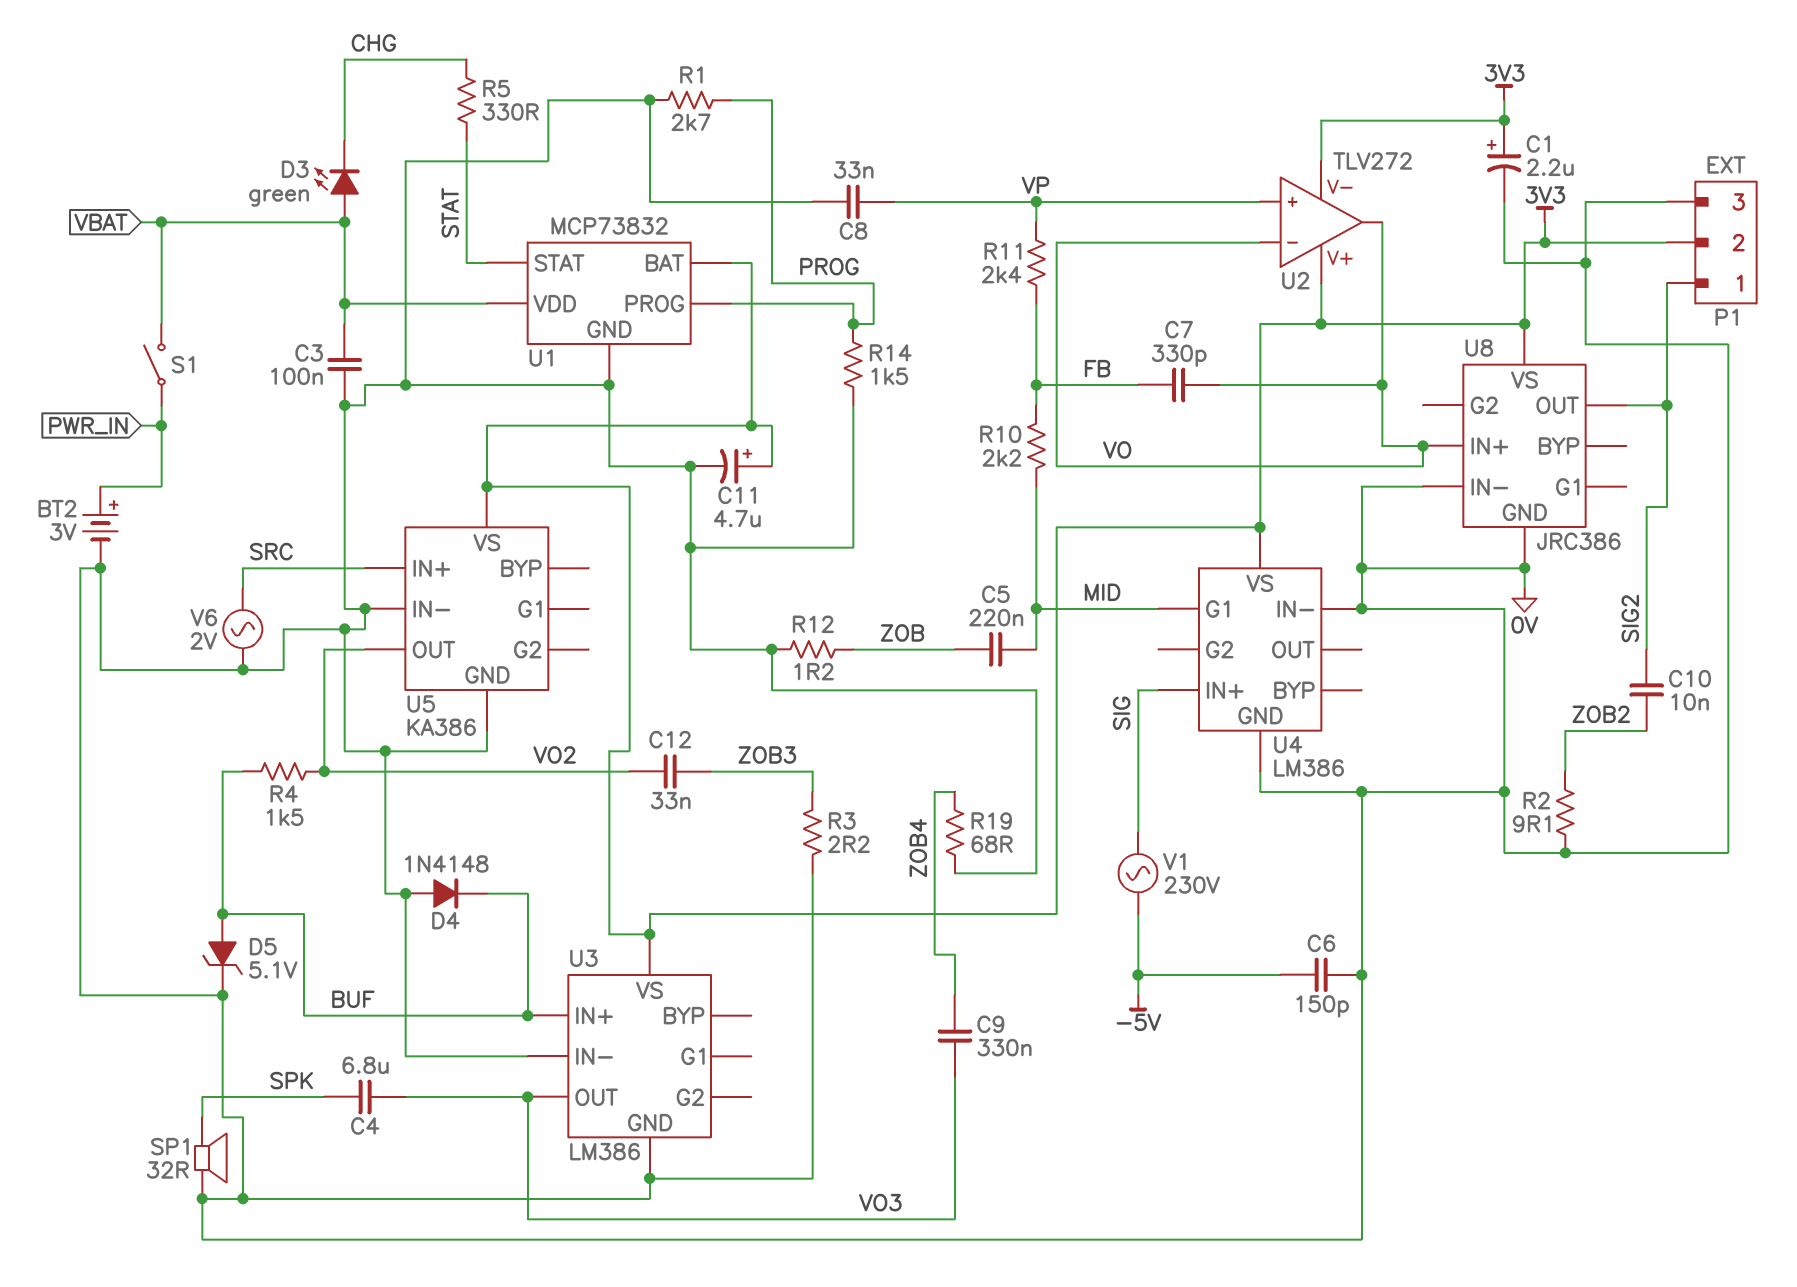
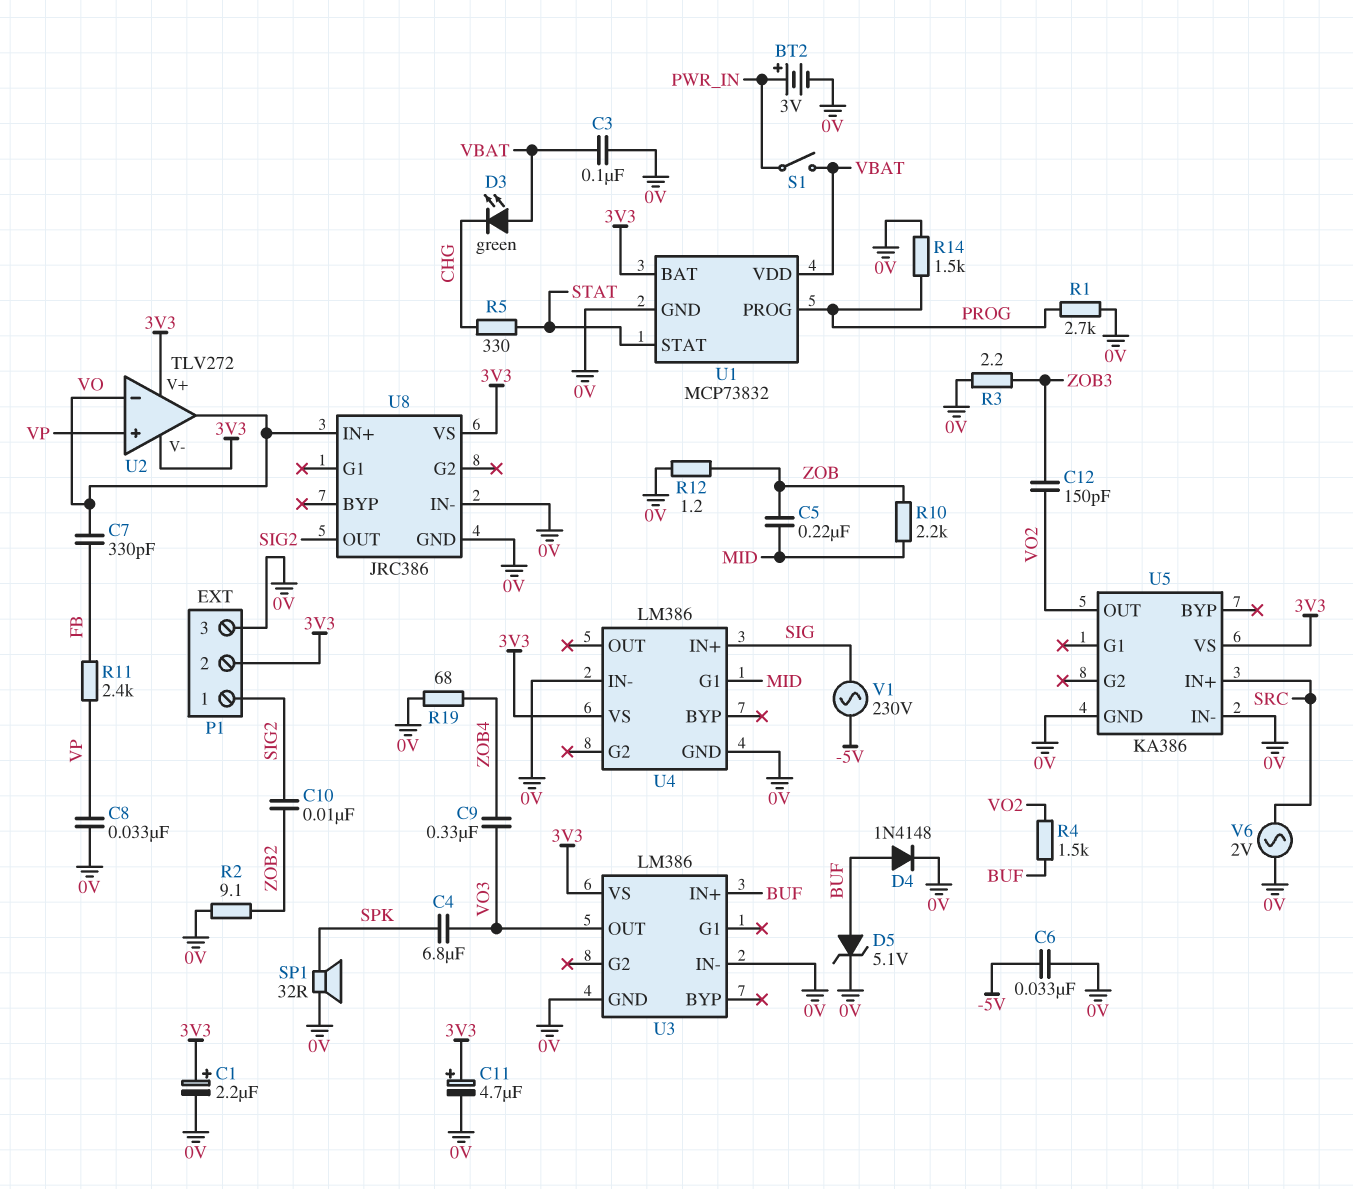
C6: 150pF (-5V, 0V) -> 33nF (-5V, 0V)
C12: 33nF (VO2, ZOB3) -> 150pF (VO2, ZOB3)
D4: diode 1N4148 (A 0V, K BUF) -> diode 1N4148 (A BUF, K 0V)
R10: 2.2k (FB, MID) -> 2.2k (MID, ZOB)

